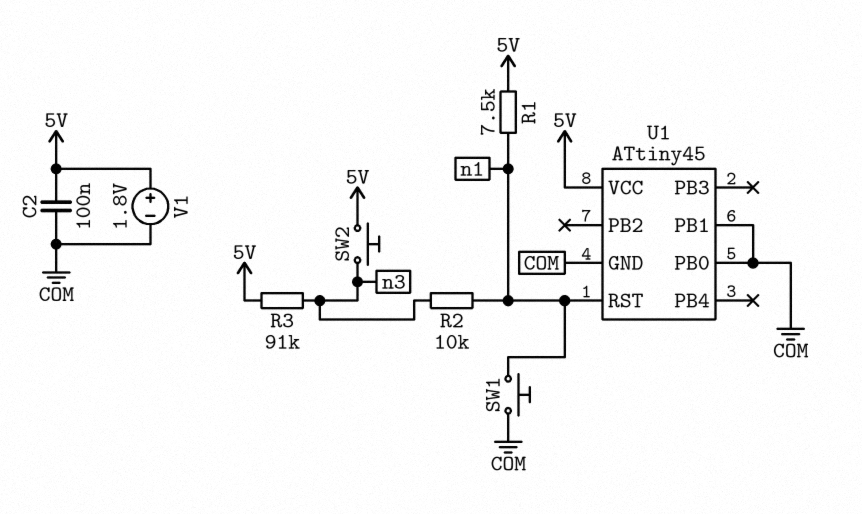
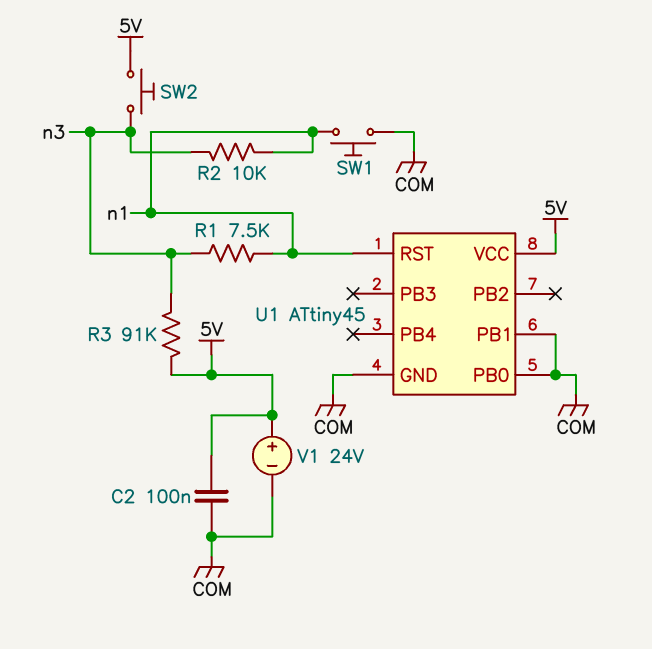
R1: 7.5k (5V, n1) -> 7.5k (n1, n3)
V1: 1.8V (plus 5V, minus COM) -> 24V (plus 5V, minus COM)

